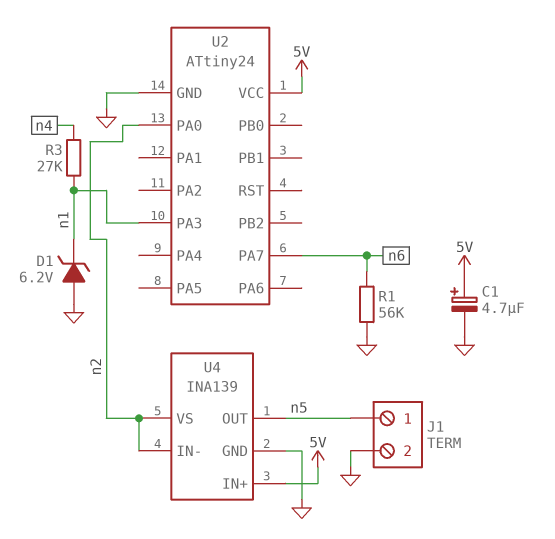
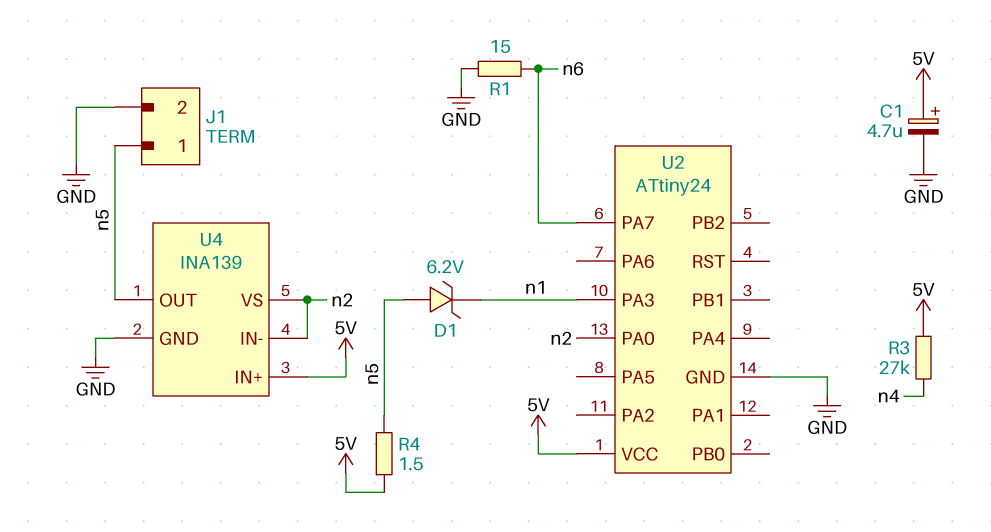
D1: zener 6.2V (A GND, K n1) -> zener 6.2V (A n5, K n1)
R1: 56k (GND, n6) -> 15 (GND, n6)
R3: 27k (n1, n4) -> 27k (5V, n4)
R4: none -> 1.5 (5V, n5)

